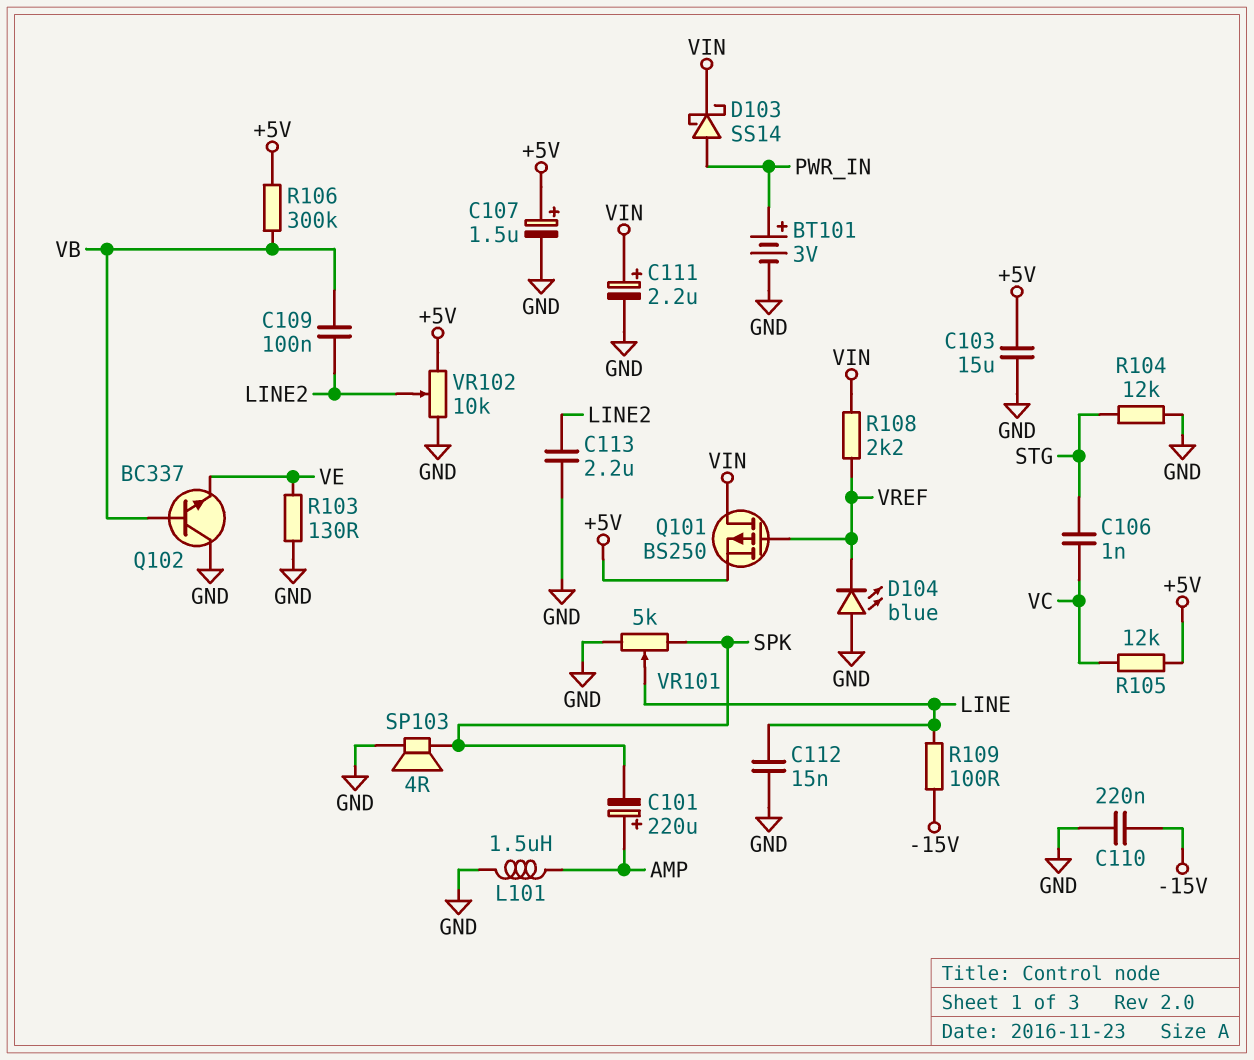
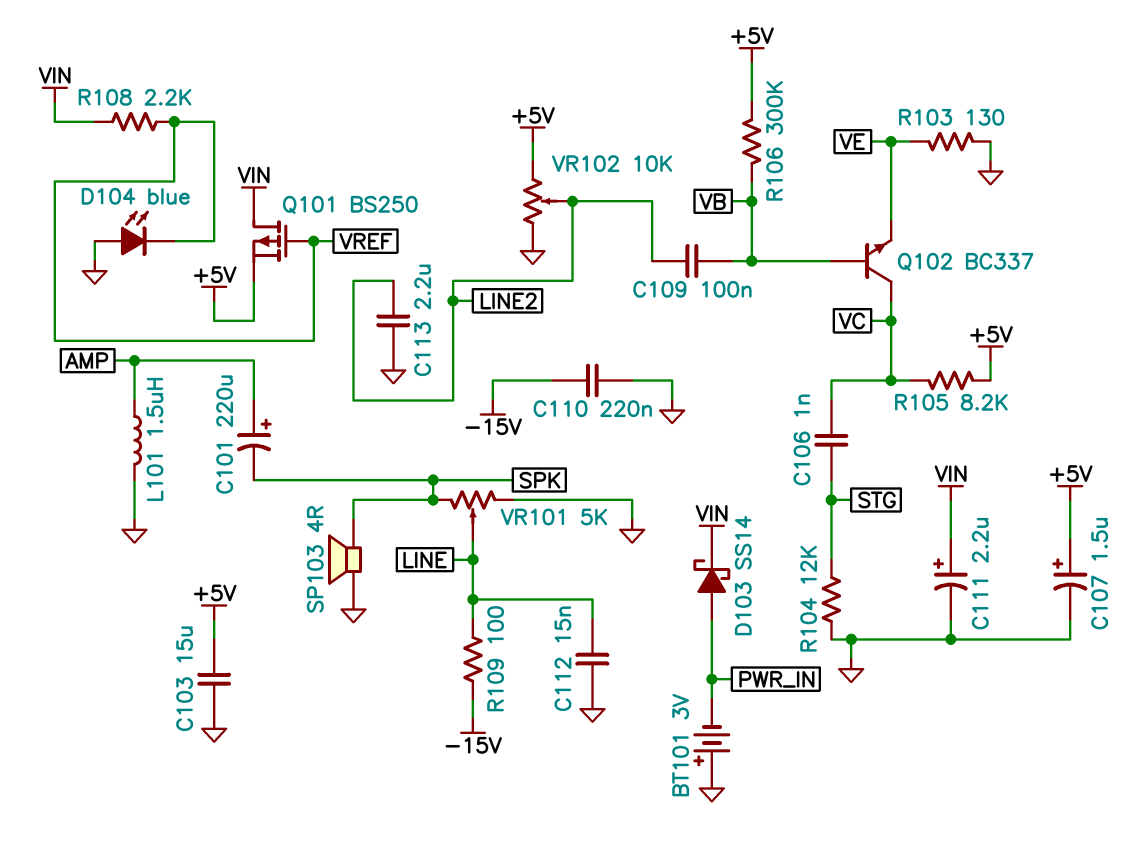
BT101: 3V (plus PWR_IN, minus GND) -> 3V (plus GND, minus PWR_IN)
Q102: NPN BC337 (B VB, C GND, E VE) -> NPN BC337 (B VB, C VC, E VE)
R105: 12k (+5V, VC) -> 8.2k (+5V, VC)

